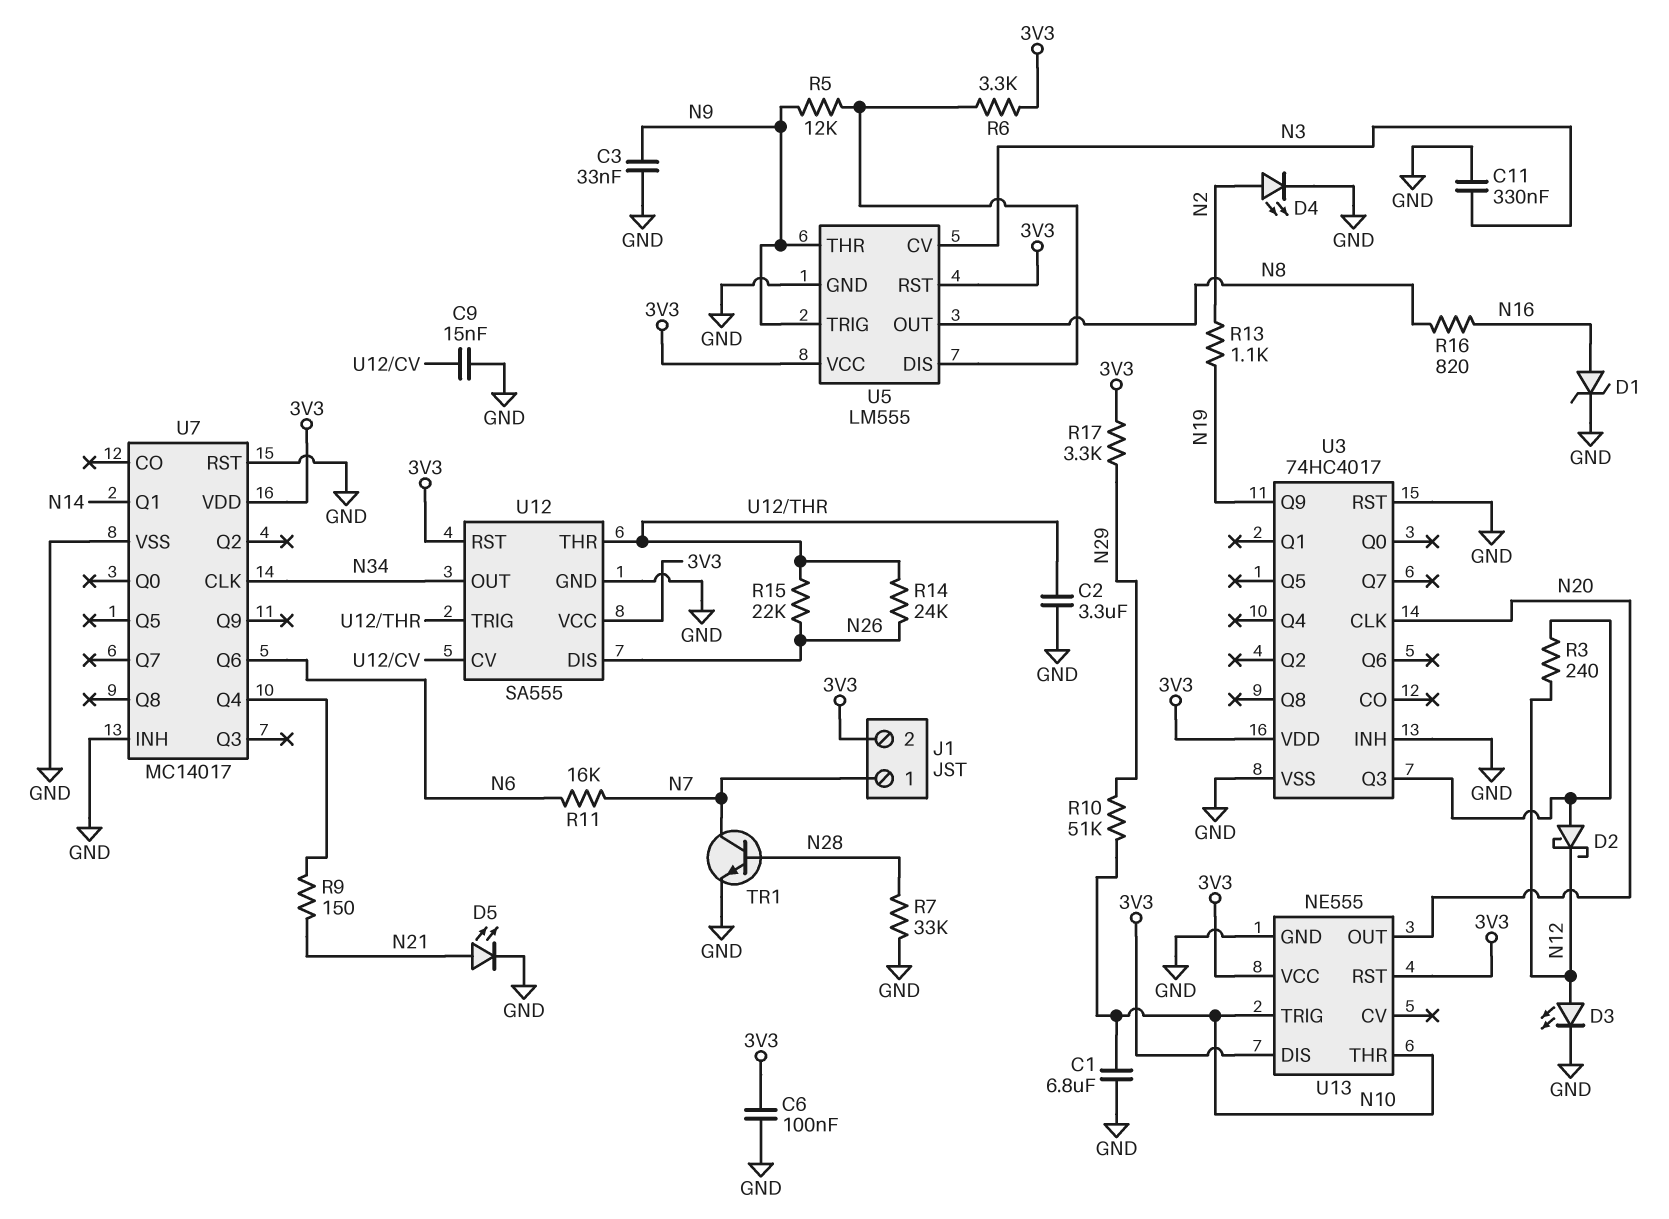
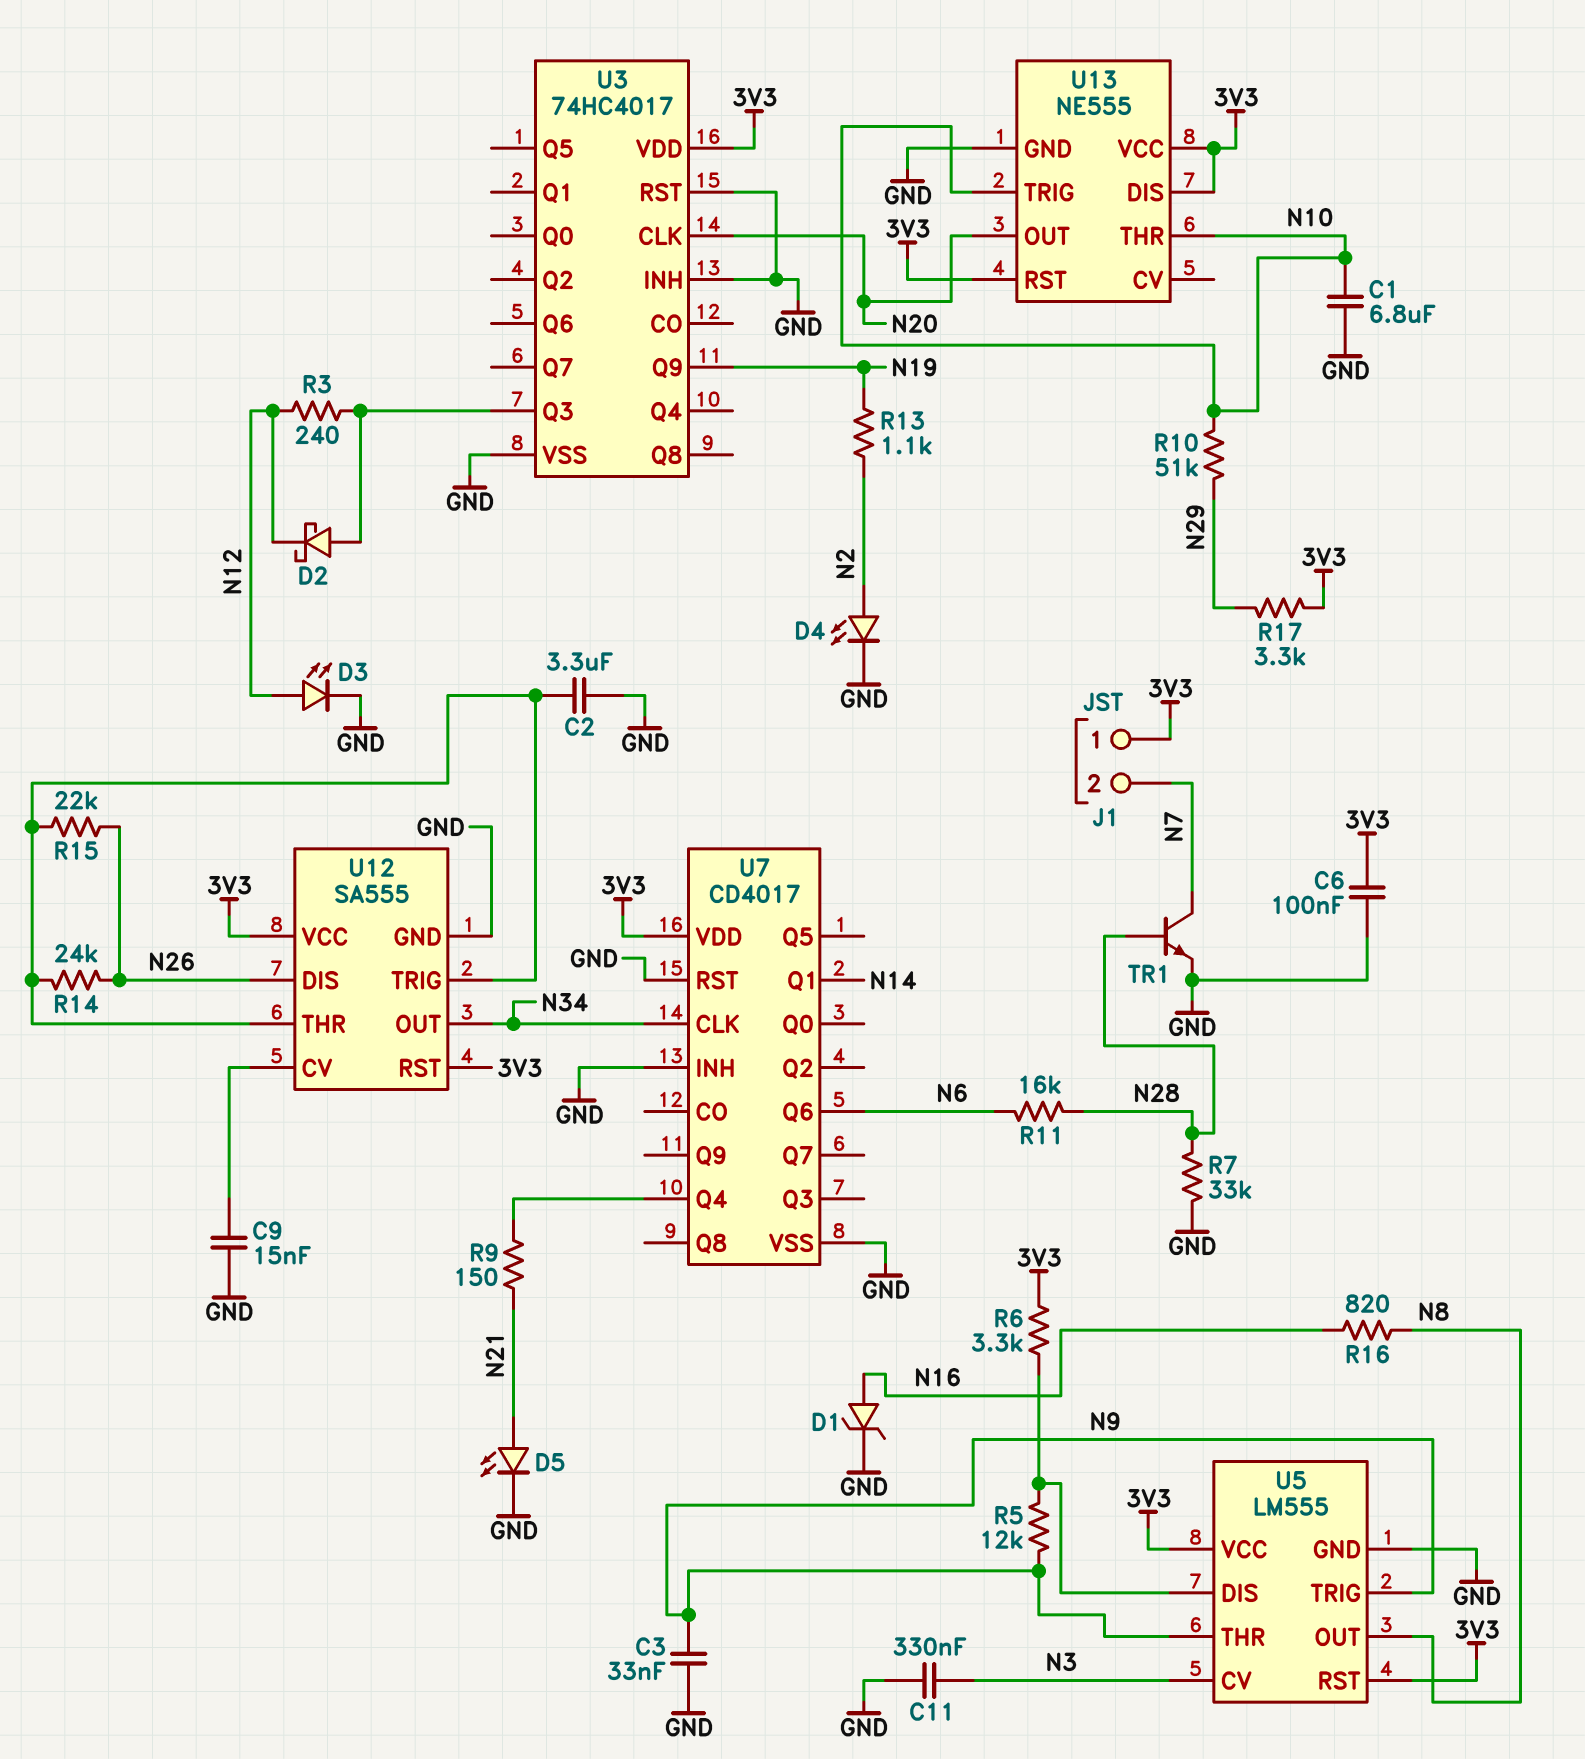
J1 pin 1: N7 -> 3V3
J1 pin 2: 3V3 -> N7
R11: 16k (N6, N7) -> 16k (N6, N28)
U7: MC14017 -> CD4017

